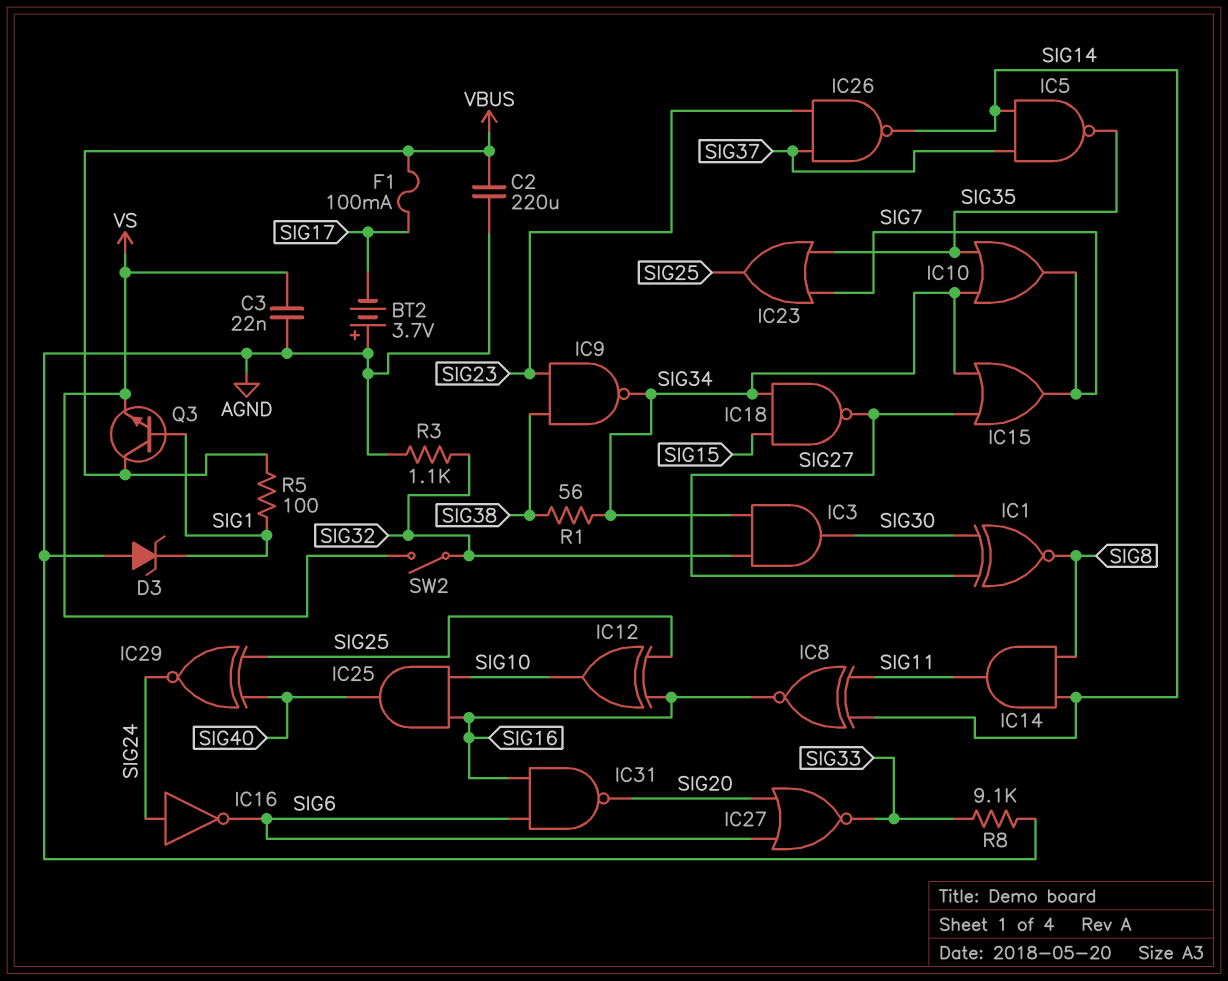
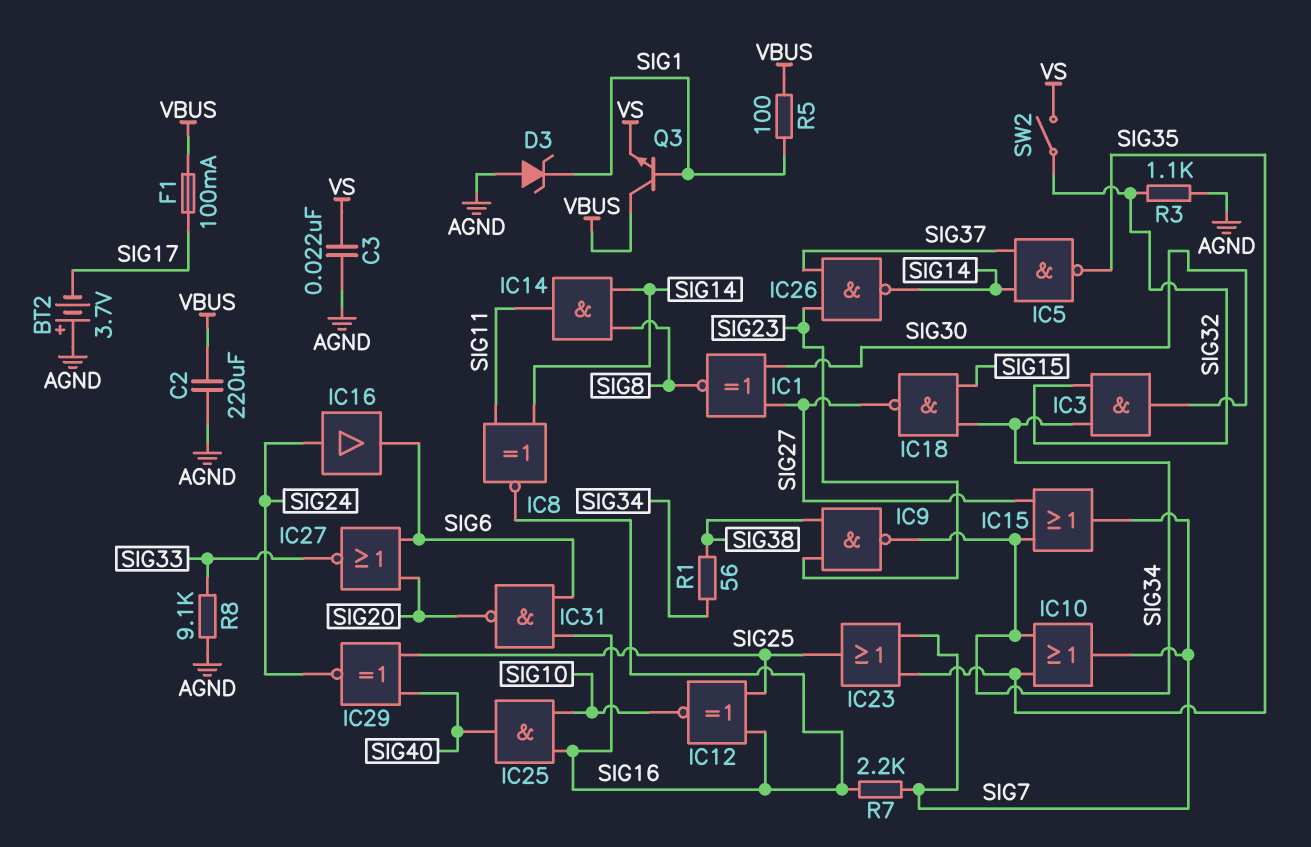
IC12: XOR (in SIG16, in SIG25, out SIG10) -> XNOR (in SIG16, in SIG25, out SIG10)
IC16: NOT (in SIG24, out SIG6) -> buffer (in SIG24, out SIG6)
R7: none -> 2.2k (SIG7, SIG16)

